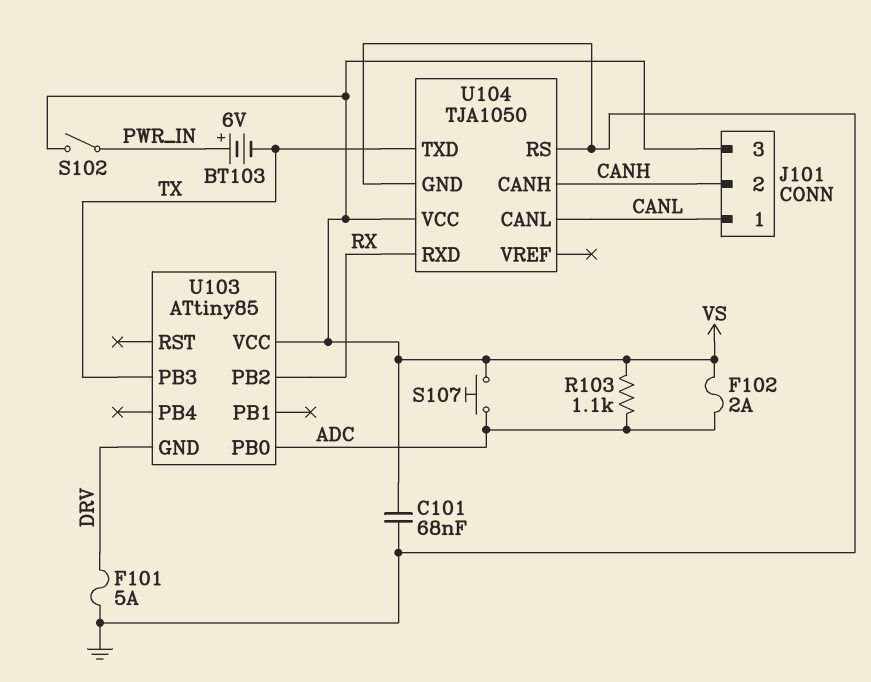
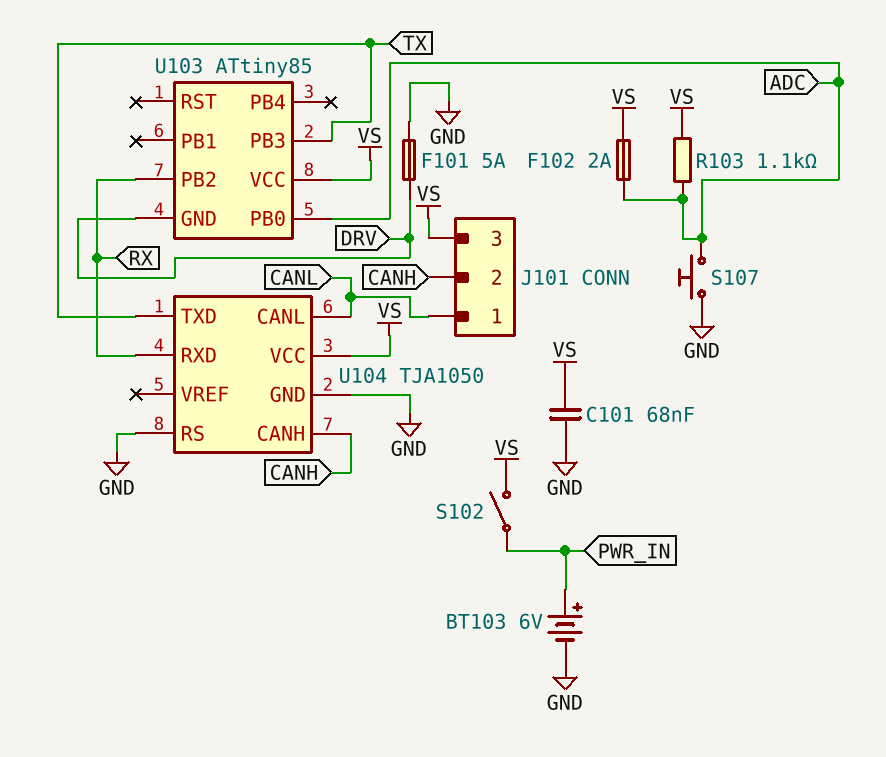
BT103: 6V (plus PWR_IN, minus TX) -> 6V (plus PWR_IN, minus GND)
S107: button (ADC, VS) -> button (ADC, GND)

